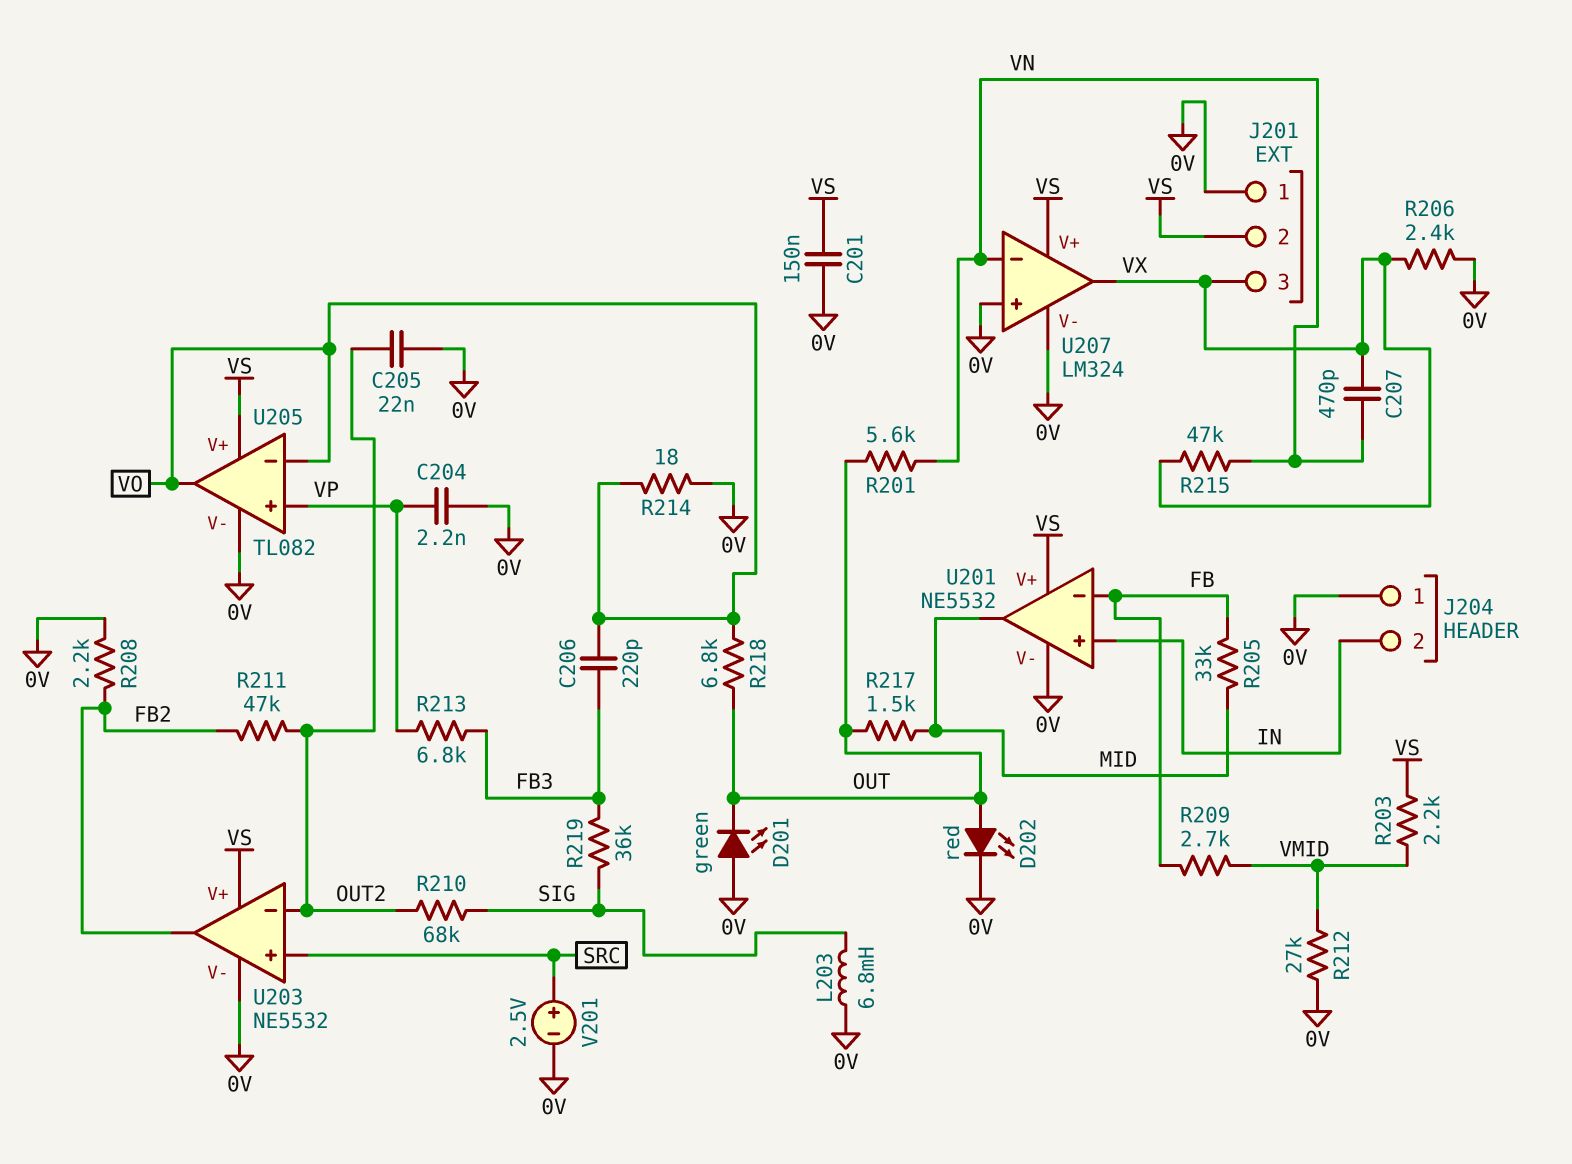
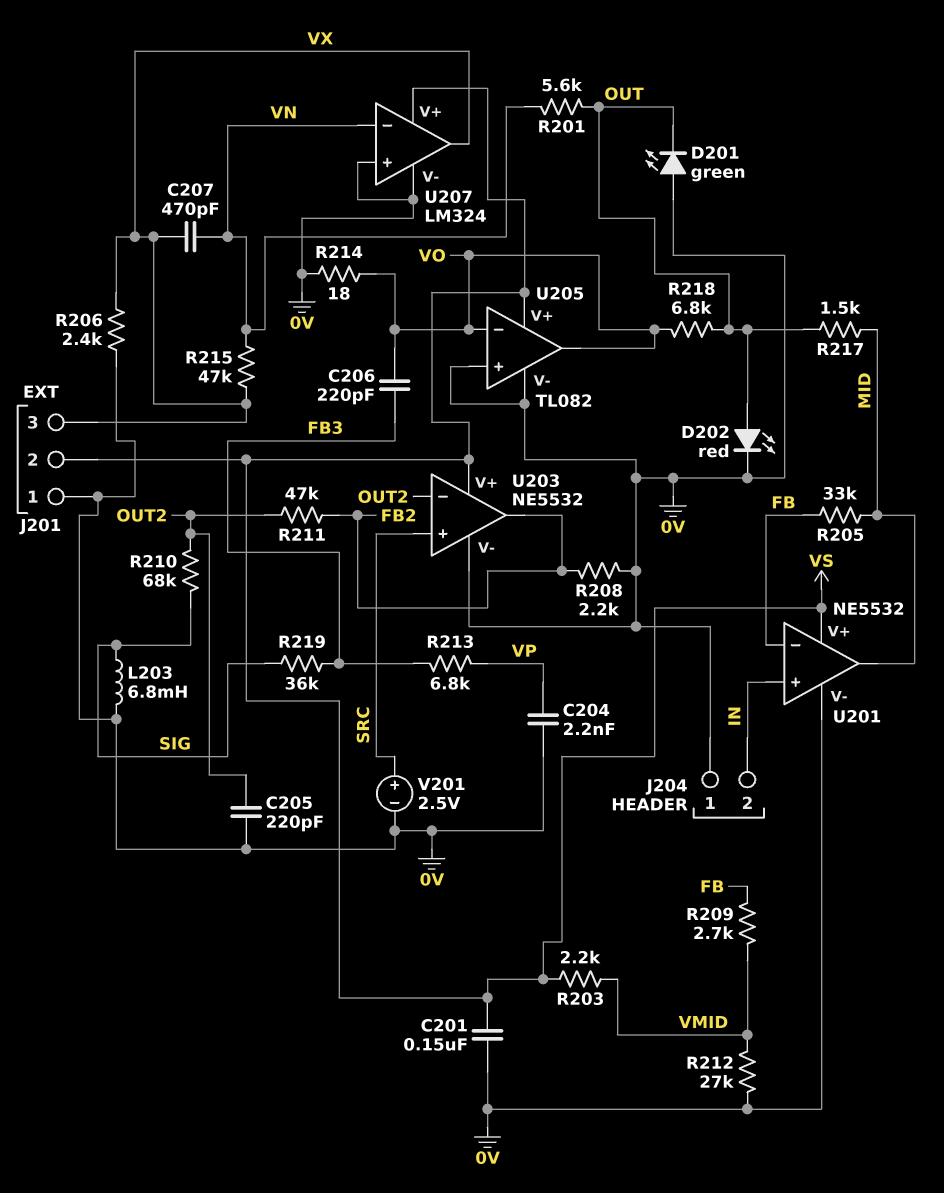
C205: 22nF (0V, OUT2) -> 220pF (0V, OUT2)
U205 pin in+: VP -> 0V

